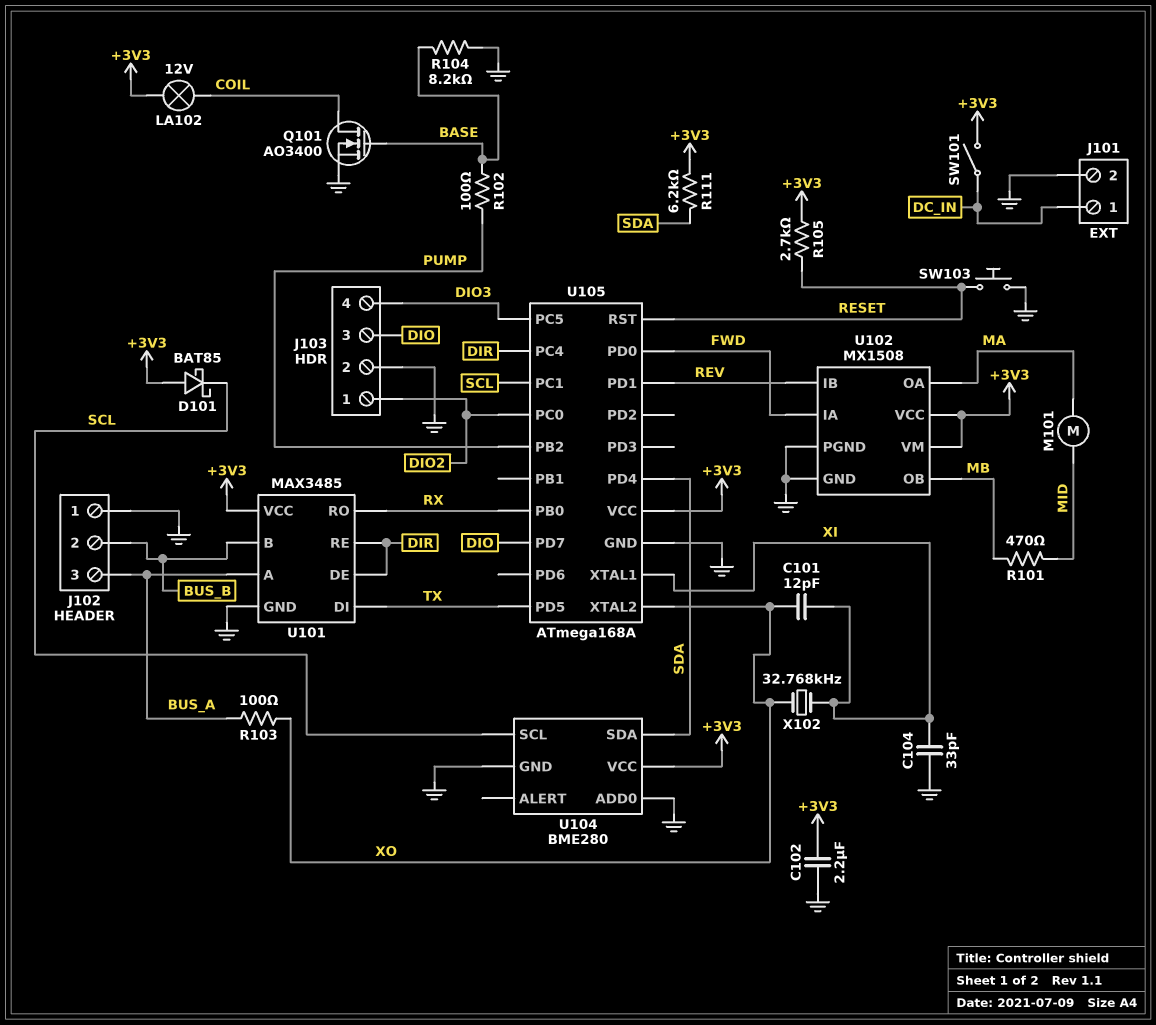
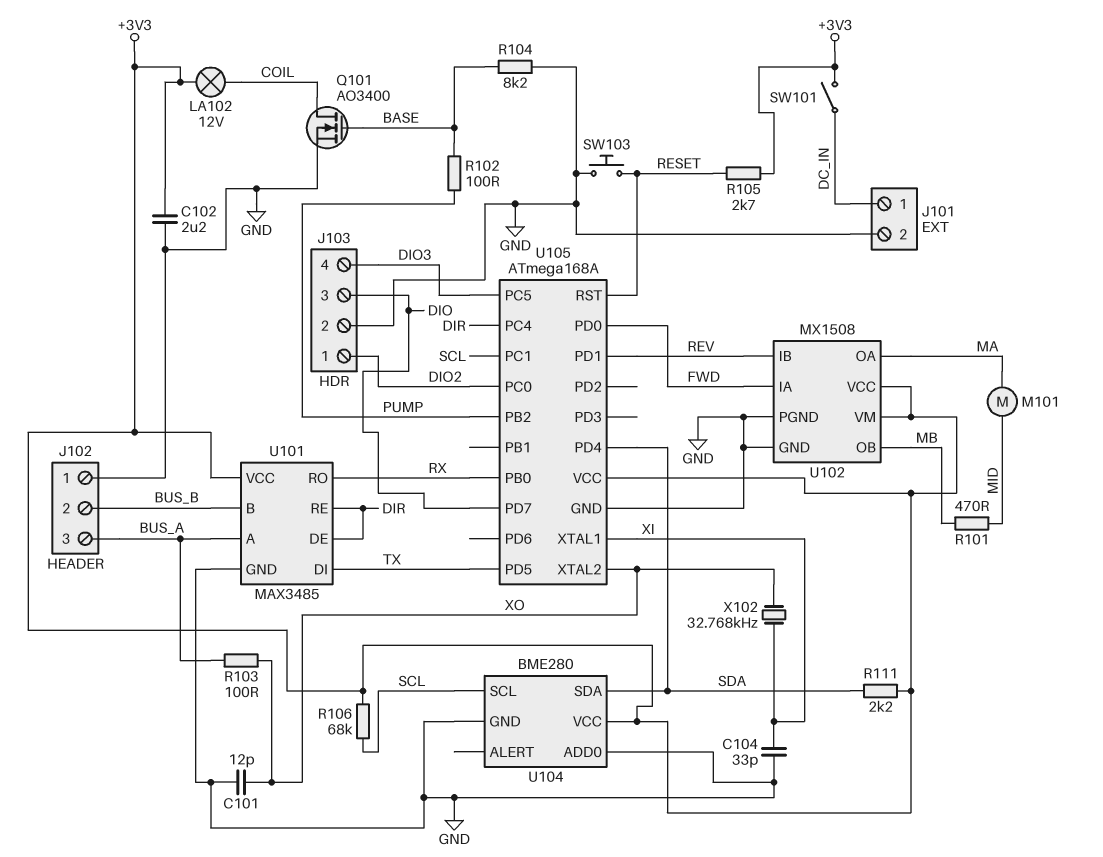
C101: 12pF (XI, XO) -> 12pF (GND, XO)
D101: schottky BAT85 (A +3V3, K SCL) -> none
R106: none -> 68k (+3V3, SCL)
R111: 6.2k (+3V3, SDA) -> 2.2k (+3V3, SDA)

